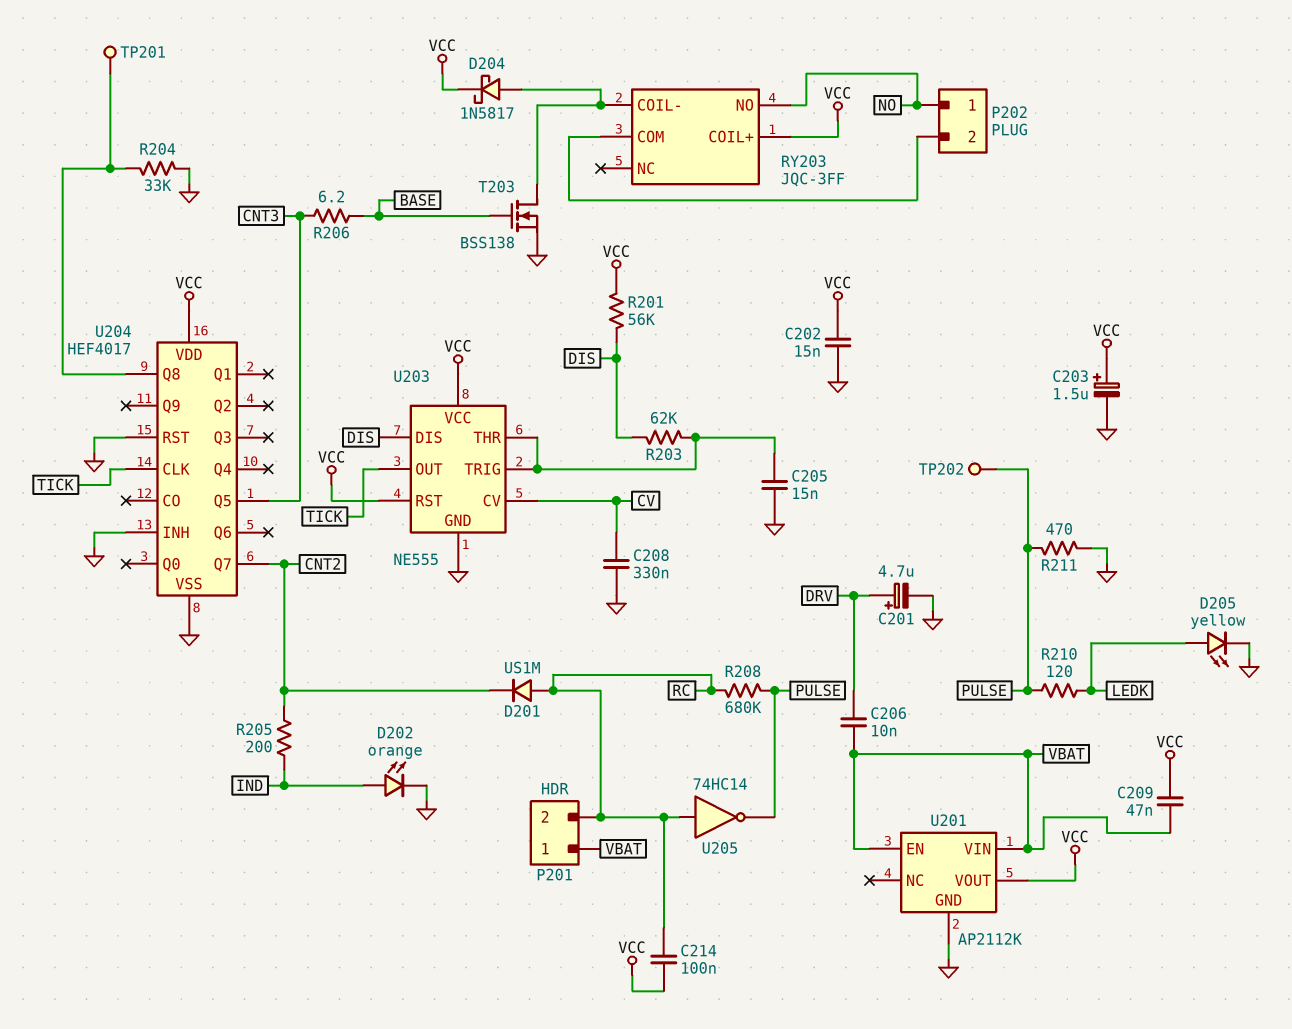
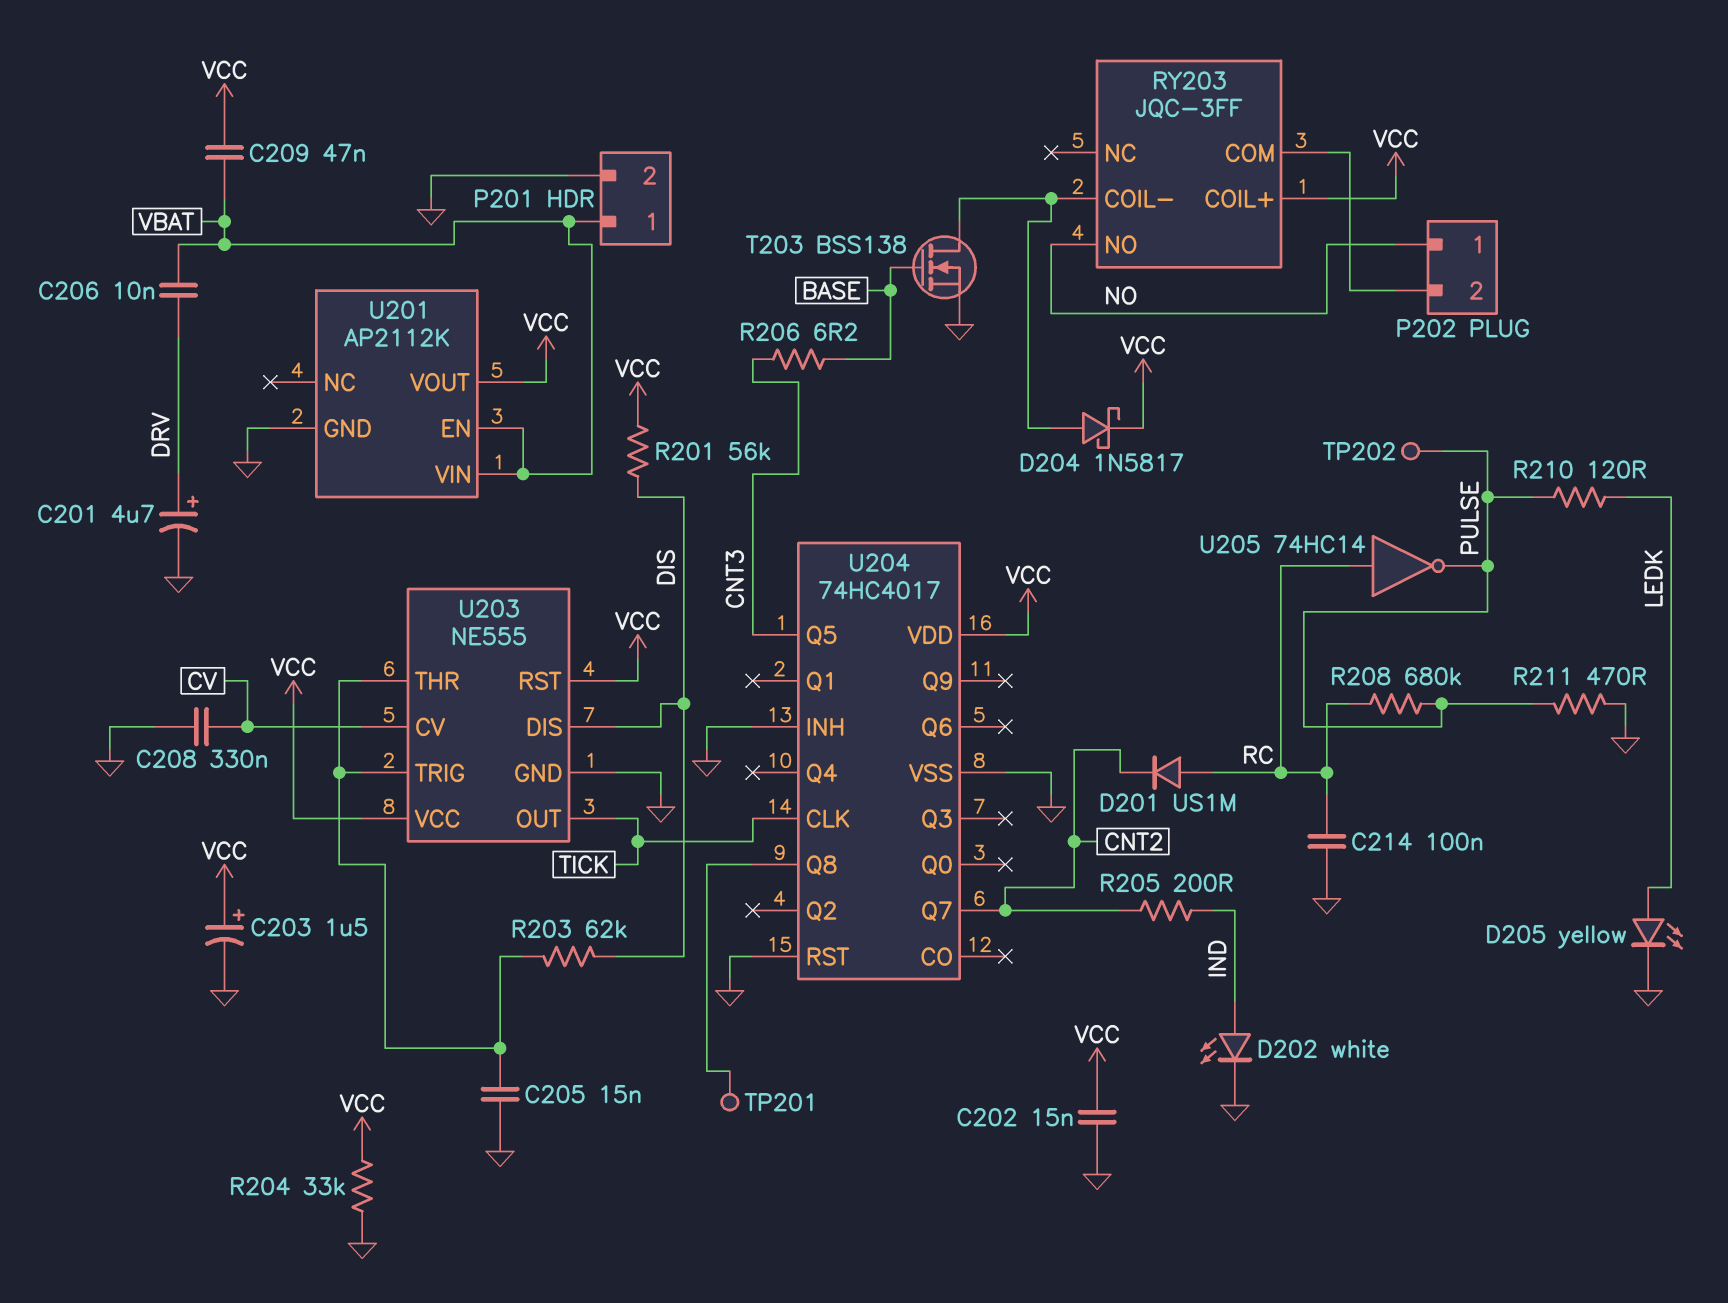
C214: 100nF (RC, VCC) -> 100nF (GND, RC)
D202: LED orange (A IND, K GND) -> LED white (A IND, K GND)
P201 pin 2: RC -> GND
R204: 33k (GND, U204/Q8) -> 33k (GND, VCC)
U204: HEF4017 -> 74HC4017

